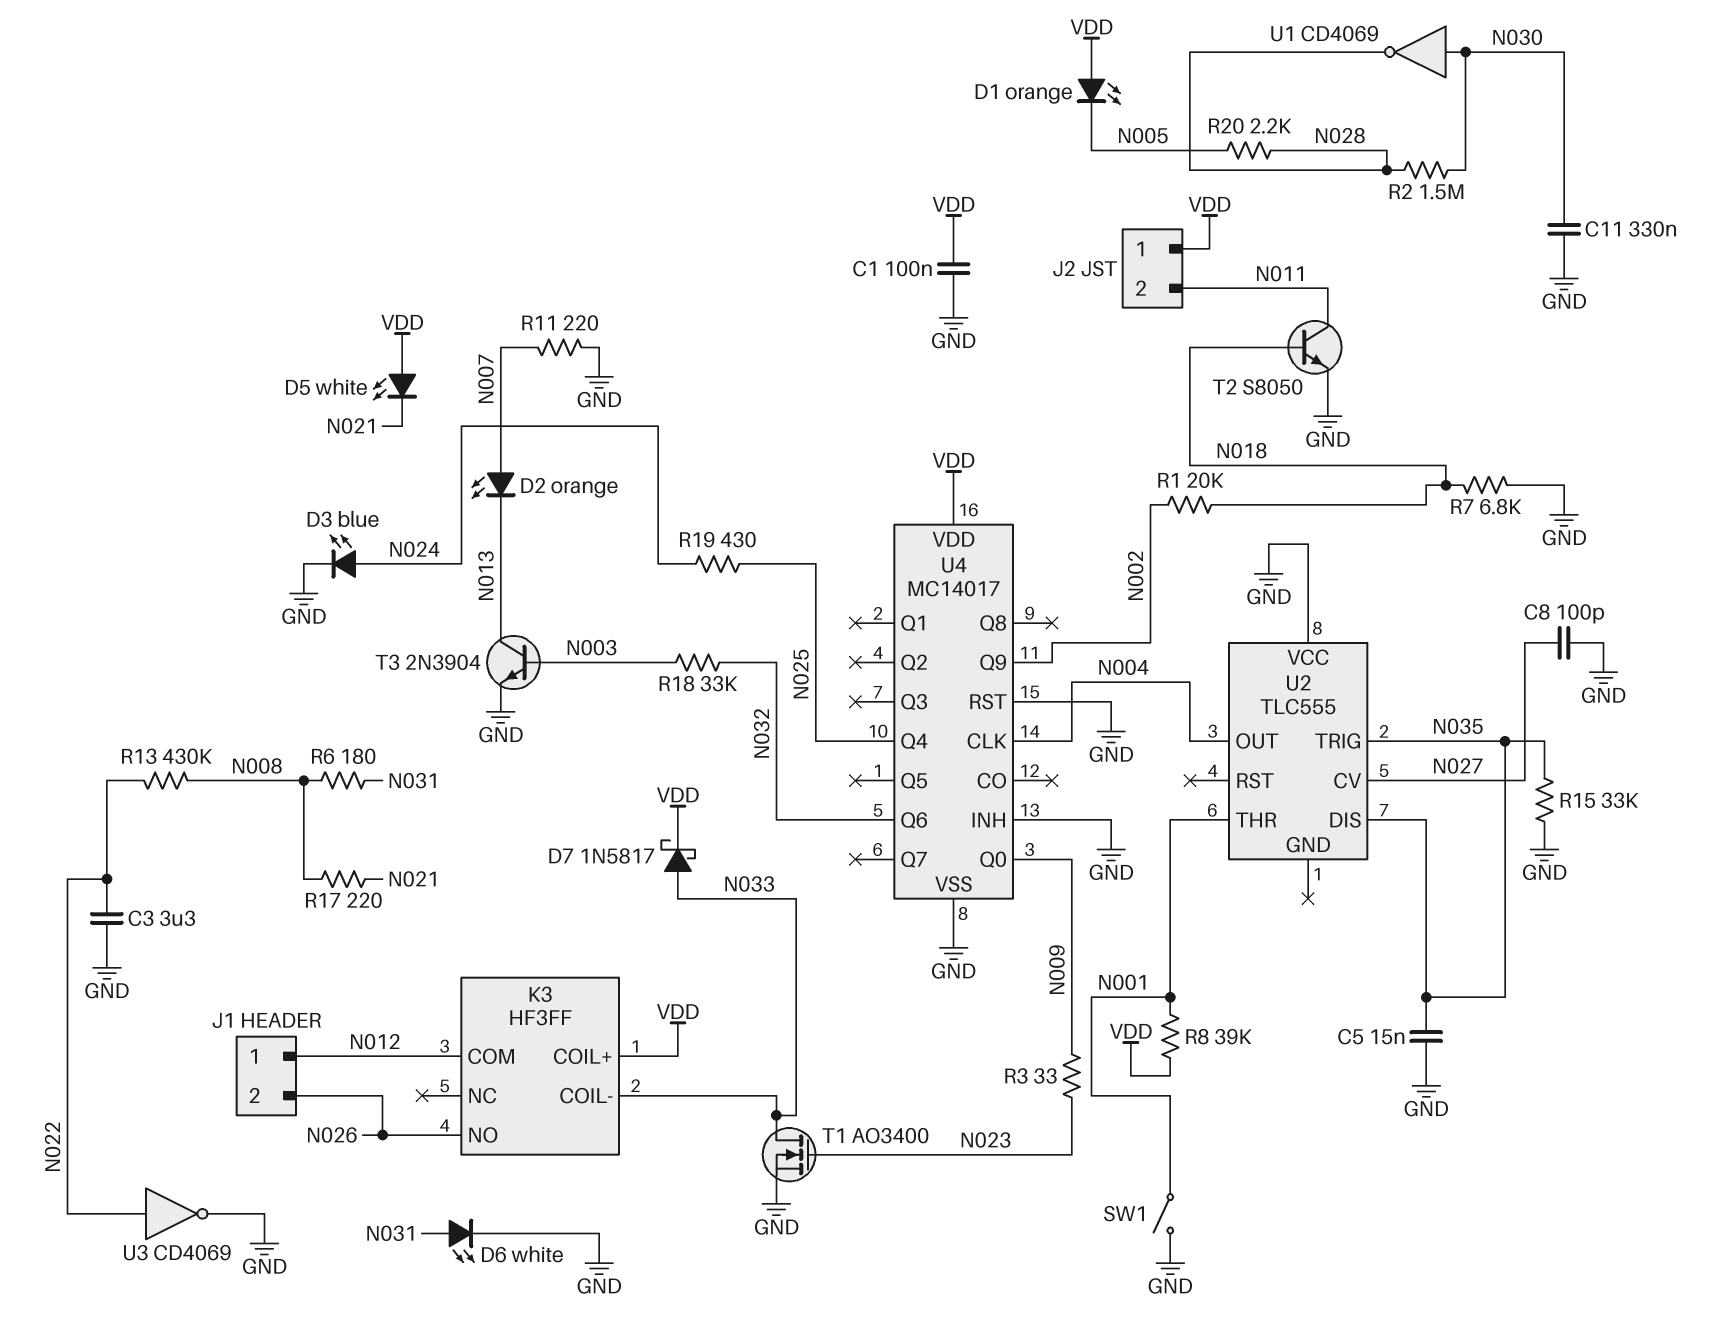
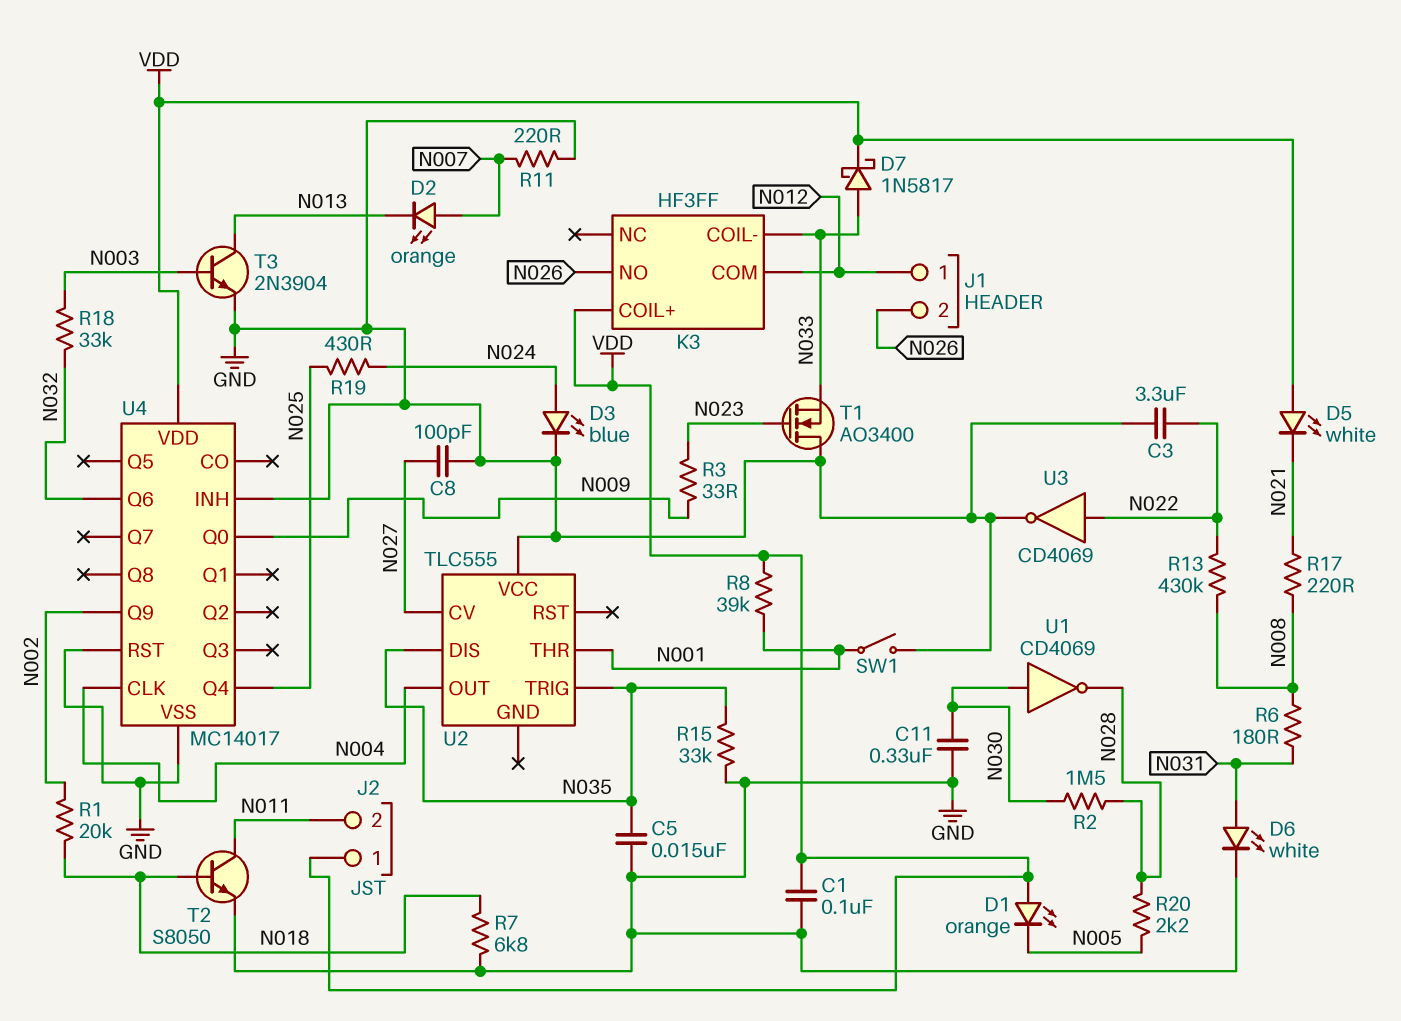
T1: NMOS AO3400 (G N023, D N033, S GND) -> NMOS AO3400 (G N023, D GND, S N033)

